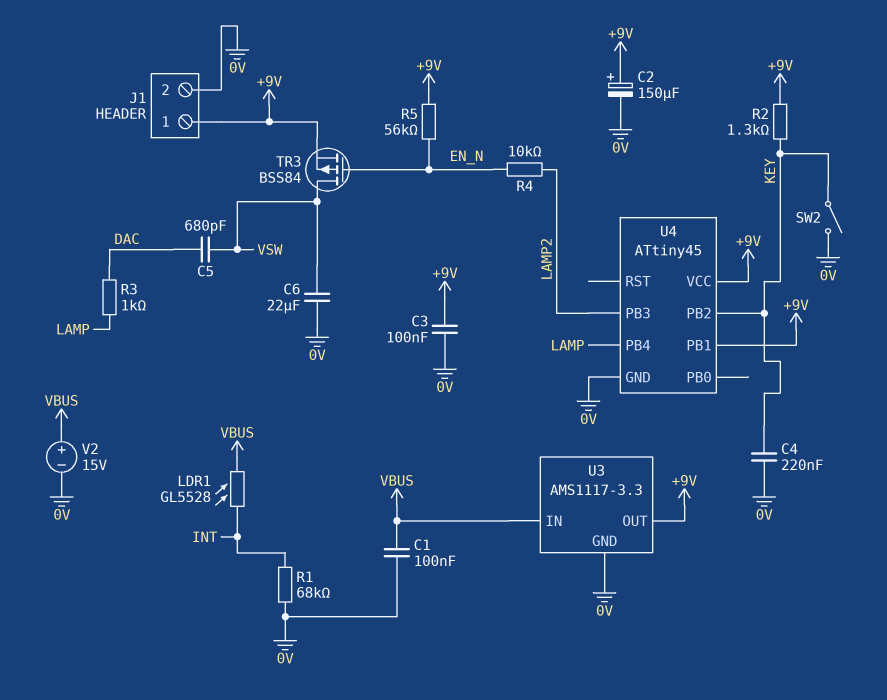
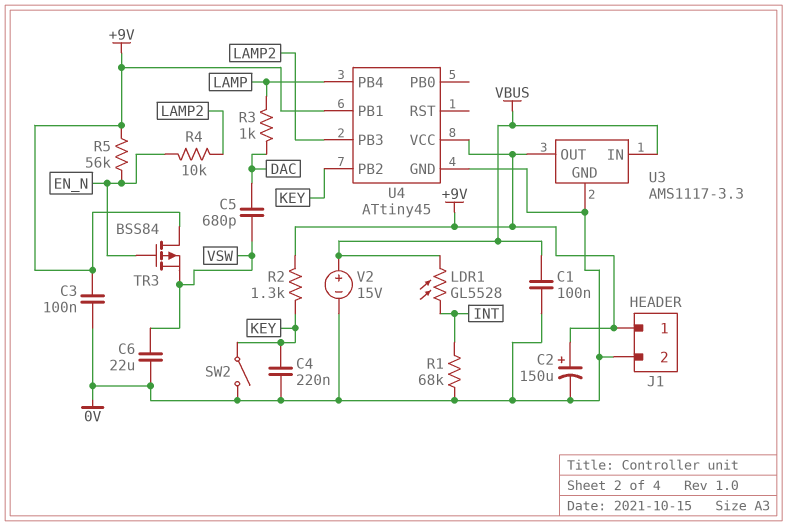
TR3: PMOS BSS84 (G EN_N, D VSW, S +9V) -> PMOS BSS84 (G EN_N, D +9V, S VSW)

